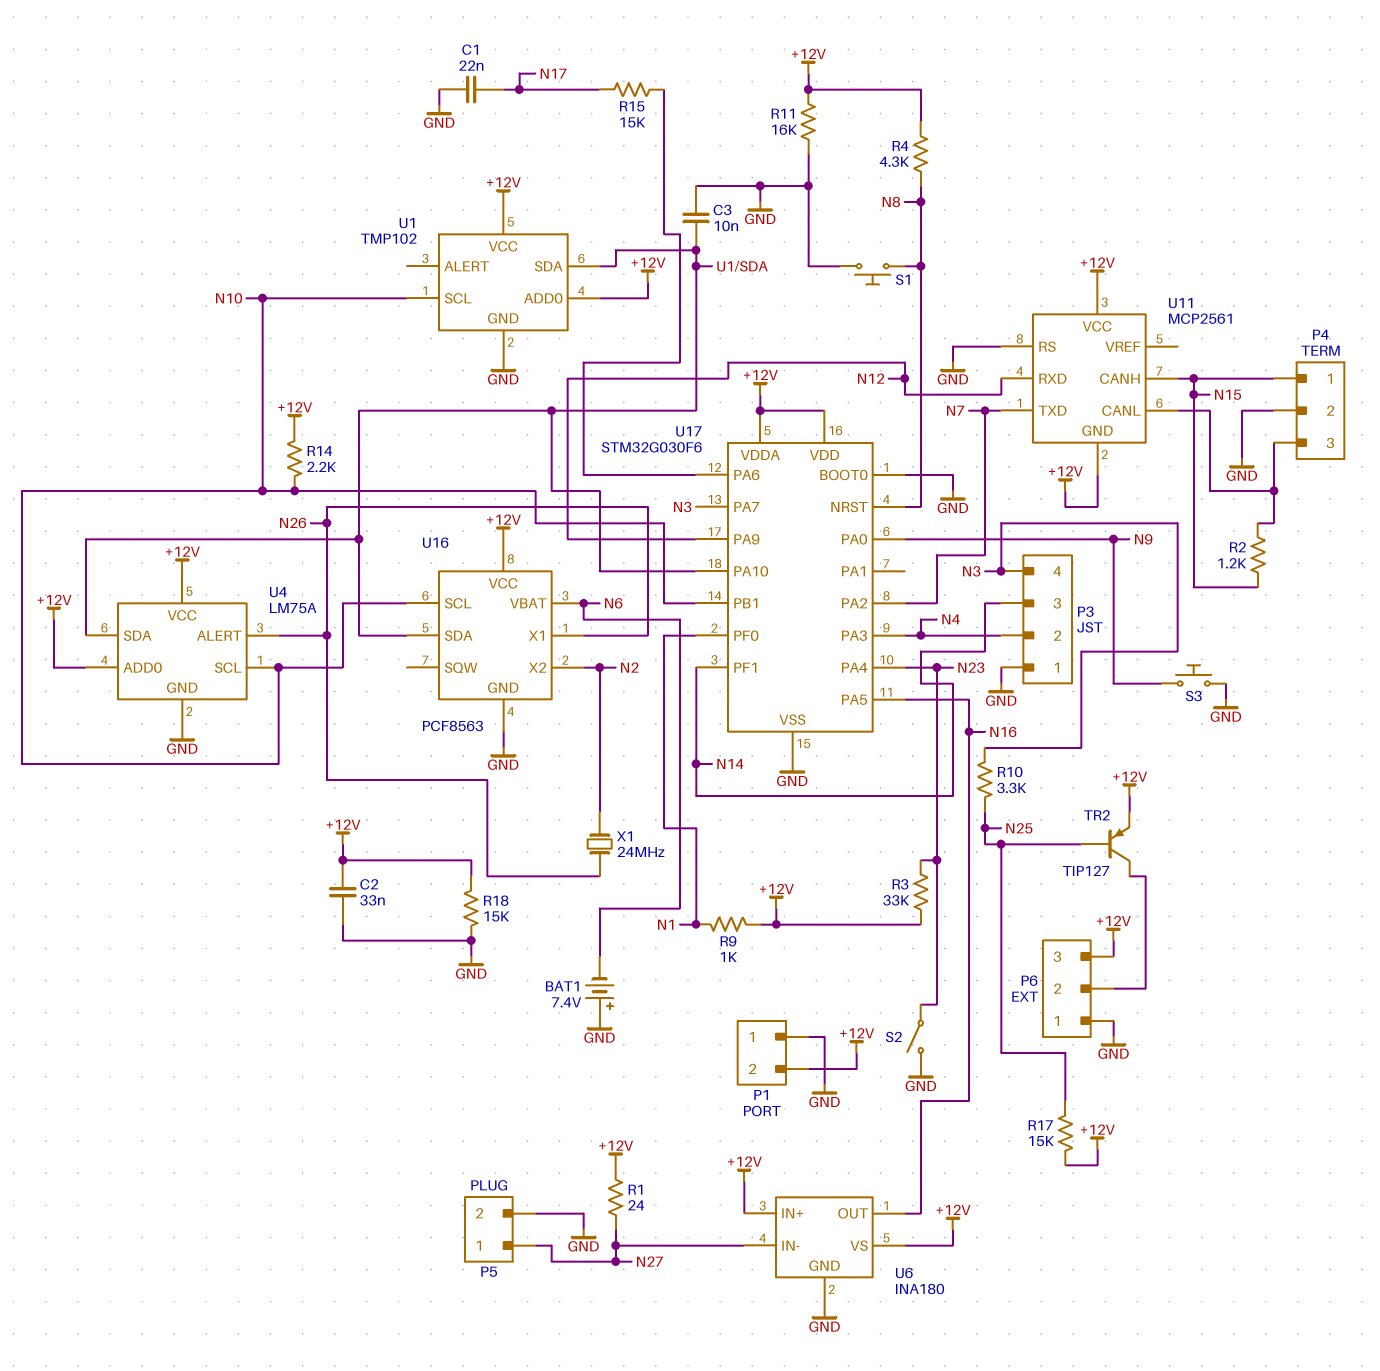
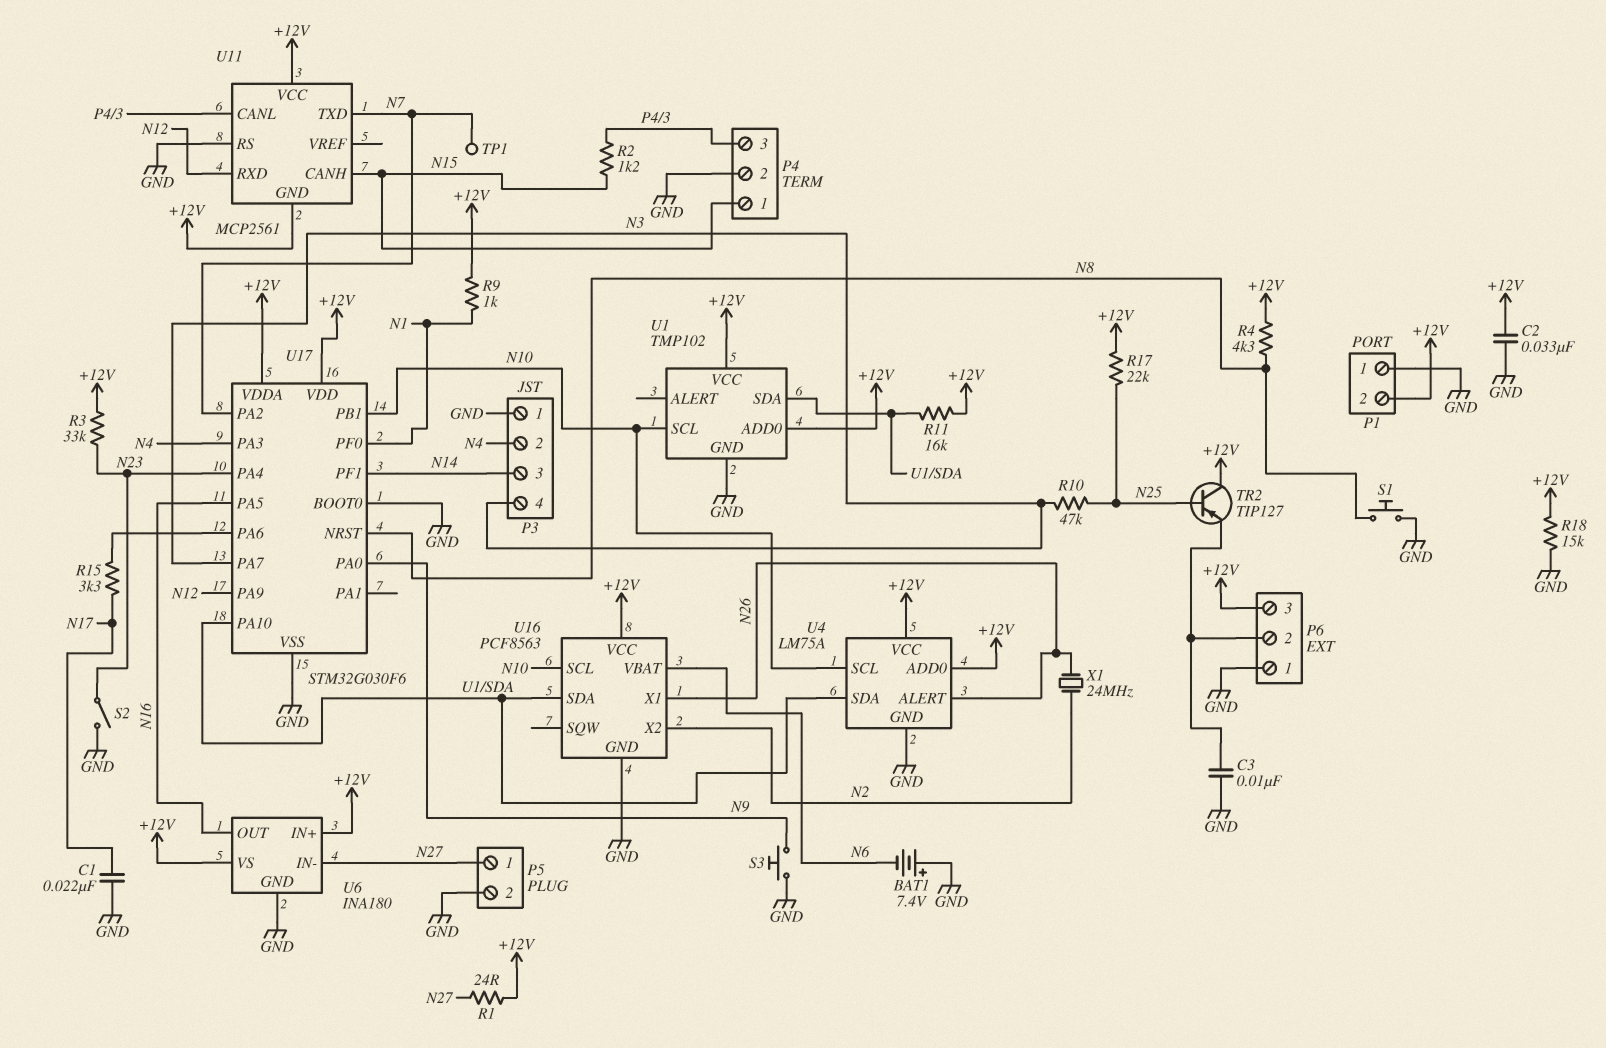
C3: 10nF (GND, U1/SDA) -> 10nF (GND, P6/2)
R10: 3.3k (N3, N25) -> 47k (N3, N25)
R11: 16k (+12V, GND) -> 16k (+12V, U1/SDA)
R14: 2.2k (+12V, N10) -> none
R15: 15k (N17, U17/PA6) -> 3.3k (N17, U17/PA6)
R17: 15k (+12V, N25) -> 22k (+12V, N25)
TP1: none -> test point (N7)
TR2: PNP TIP127 (B N25, C P6/2, E +12V) -> PNP TIP127 (B N25, C +12V, E P6/2)

